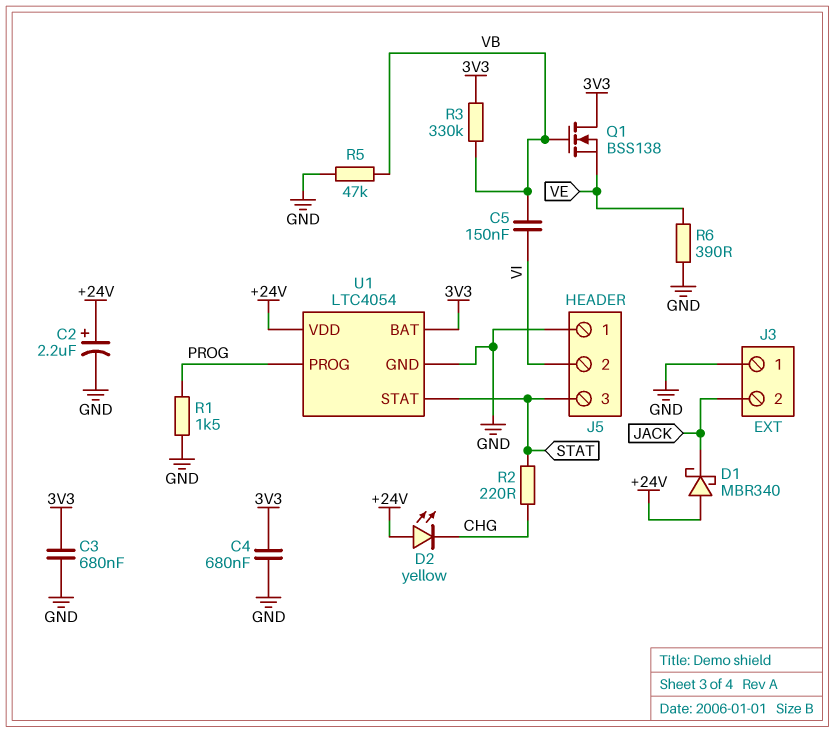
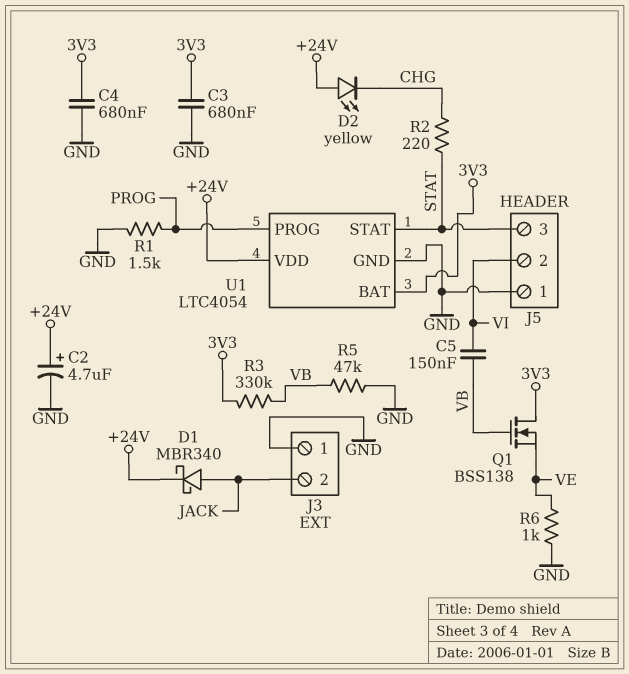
C2: 2.2uF (plus +24V, minus GND) -> 4.7uF (plus +24V, minus GND)
D1: schottky MBR340 (A +24V, K JACK) -> schottky MBR340 (A JACK, K +24V)
R6: 390 (GND, VE) -> 1k (GND, VE)

